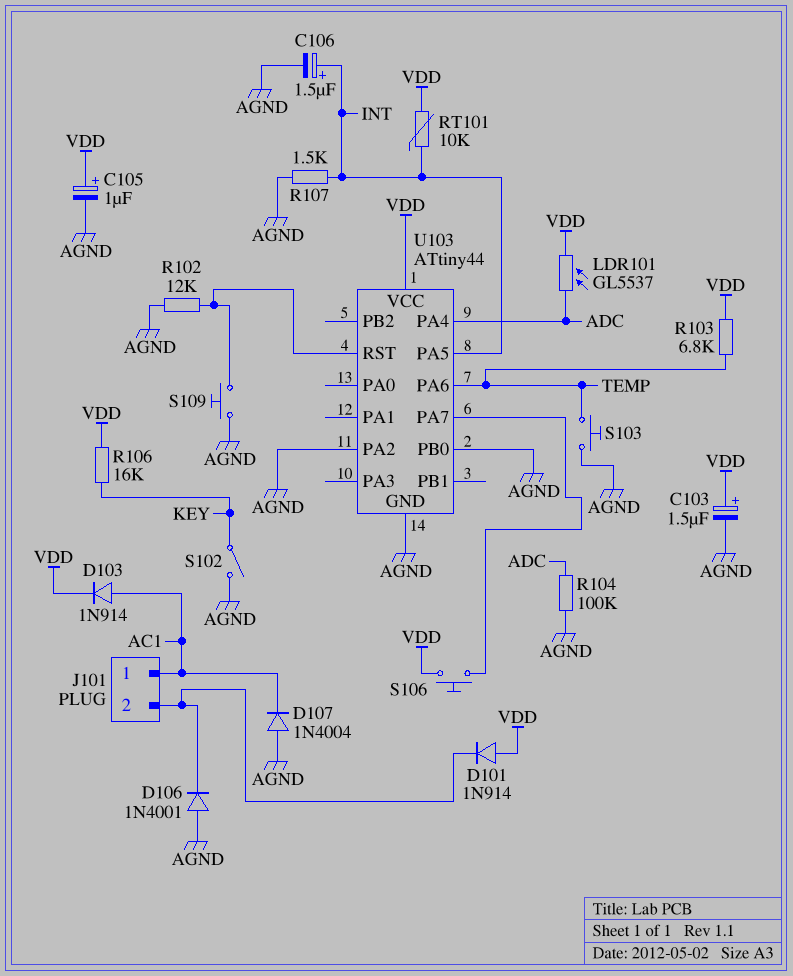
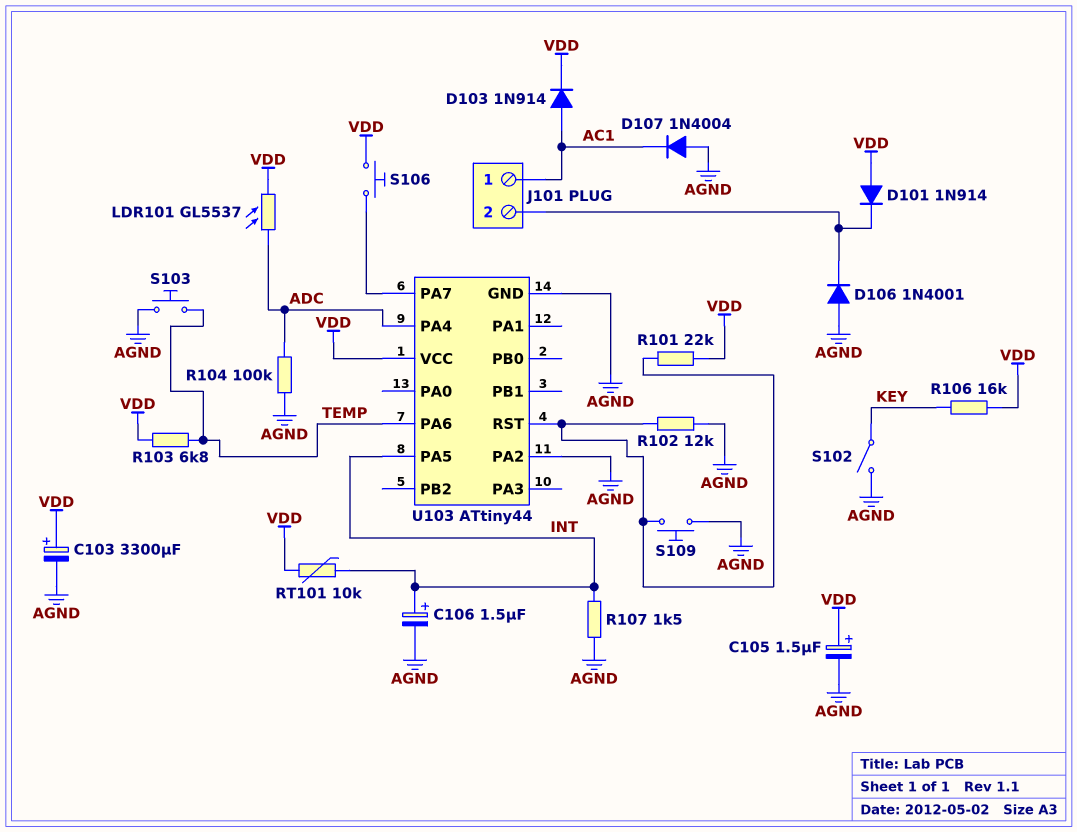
C103: 1.5uF (plus VDD, minus AGND) -> 3300uF (plus VDD, minus AGND)
C105: 1uF (plus VDD, minus AGND) -> 1.5uF (plus VDD, minus AGND)
R101: none -> 22k (U103/RST, VDD)
U103 pin PB0: AGND -> none

